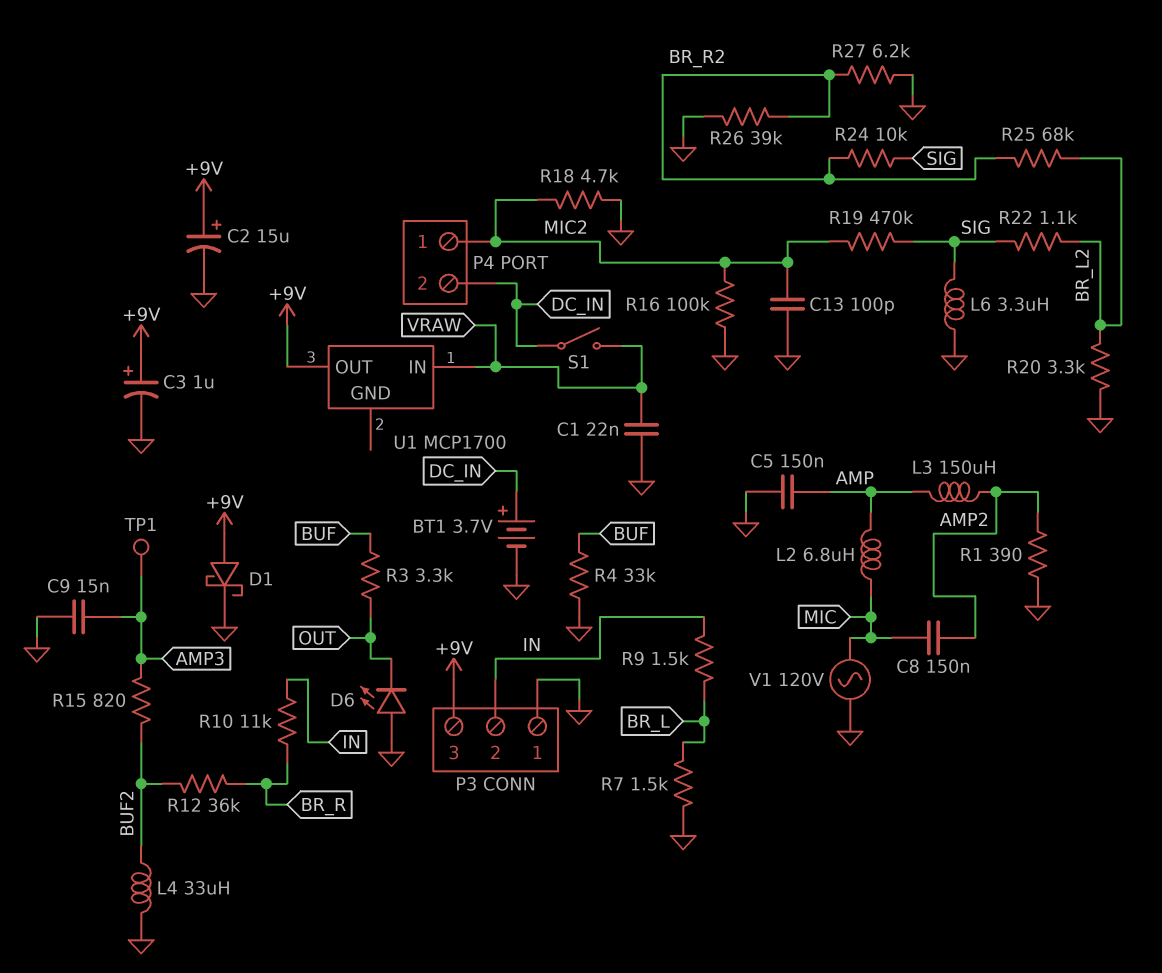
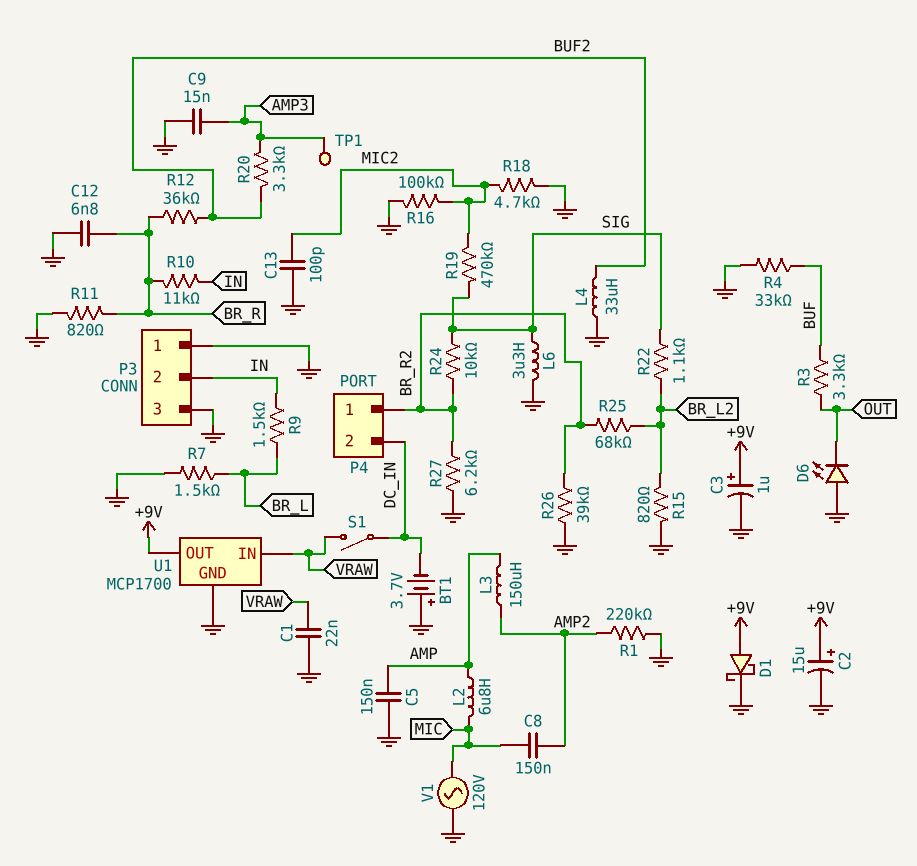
BT1: 3.7V (plus DC_IN, minus GND) -> 3.7V (plus GND, minus DC_IN)
C12: none -> 6.8nF (BR_R, GND)
P3 pin 3: +9V -> GND
P4 pin 1: MIC2 -> BR_R2
R1: 390 (AMP2, GND) -> 220k (AMP2, GND)
R11: none -> 820 (BR_R, GND)
R15: 820 (AMP3, BUF2) -> 820 (BR_L2, GND)
R20: 3.3k (BR_L2, GND) -> 3.3k (AMP3, BUF2)
U1 pin GND: none -> GND

